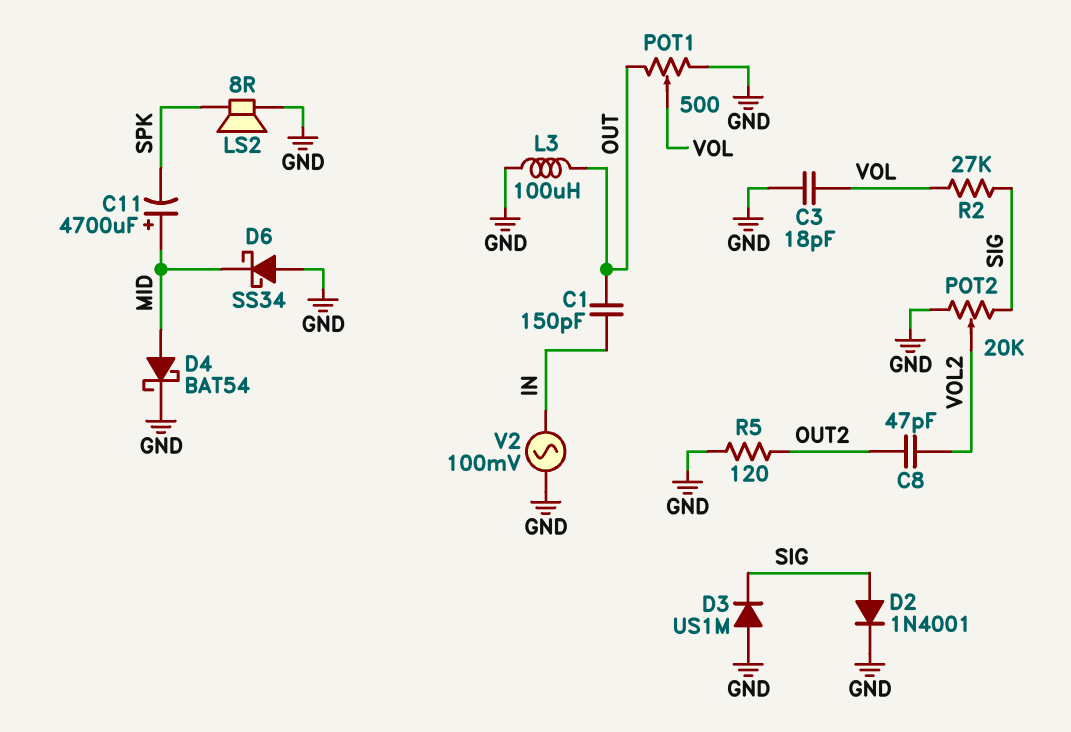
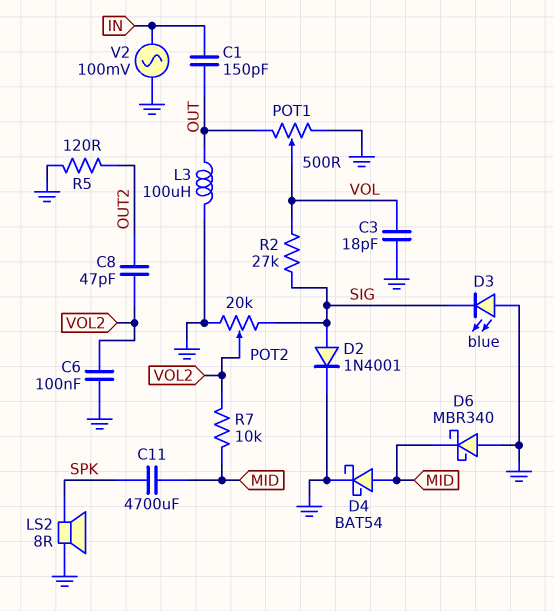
C6: none -> 100nF (GND, VOL2)
C11: 4700uF (plus MID, minus SPK) -> 4700uF (MID, SPK)
D3: diode US1M (A GND, K SIG) -> LED blue (A GND, K SIG)
D6: schottky SS34 (A GND, K MID) -> schottky MBR340 (A GND, K MID)
R7: none -> 10k (MID, VOL2)

